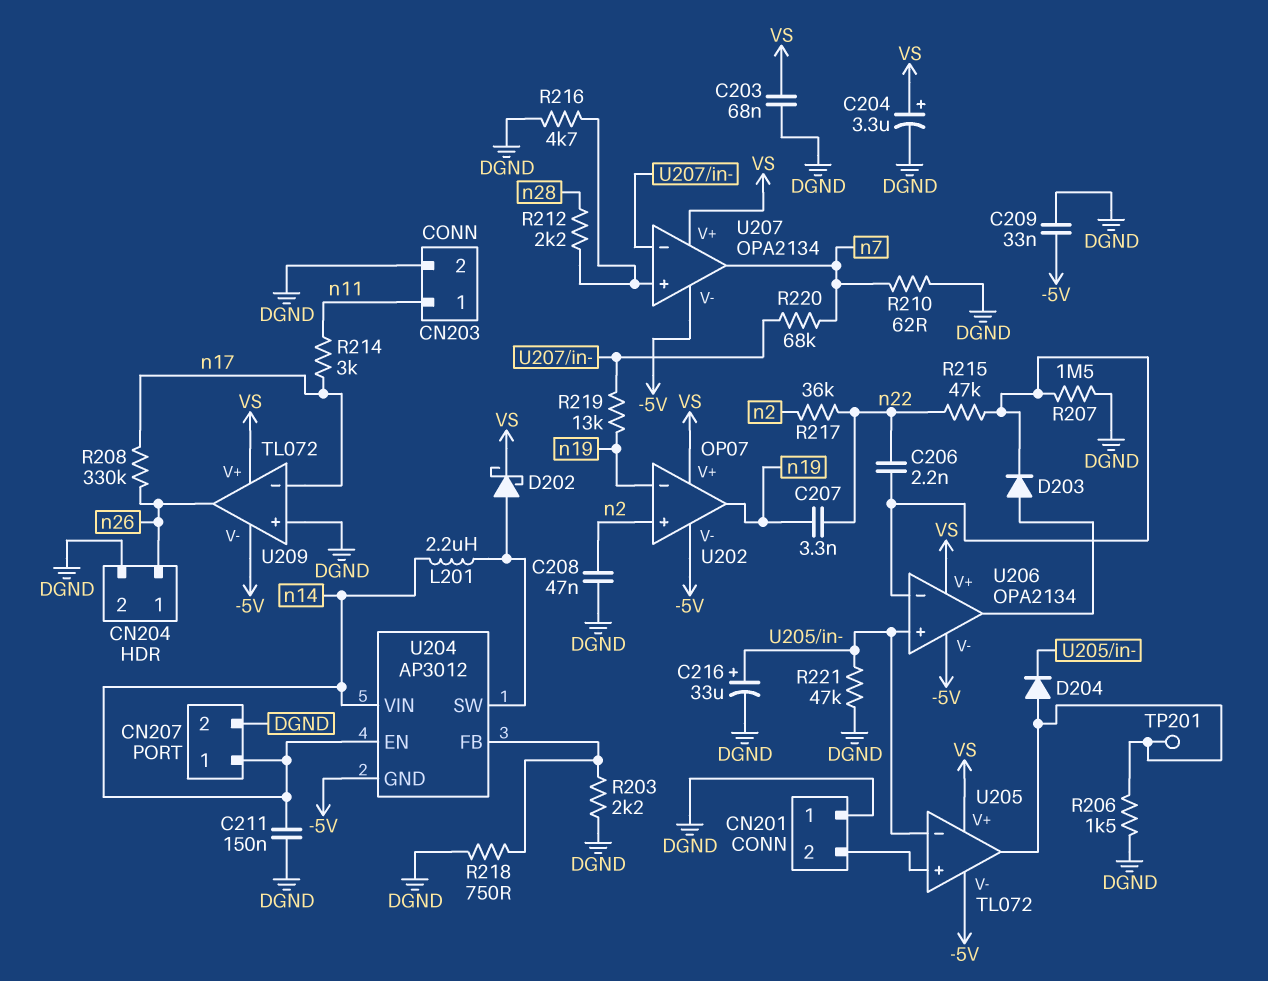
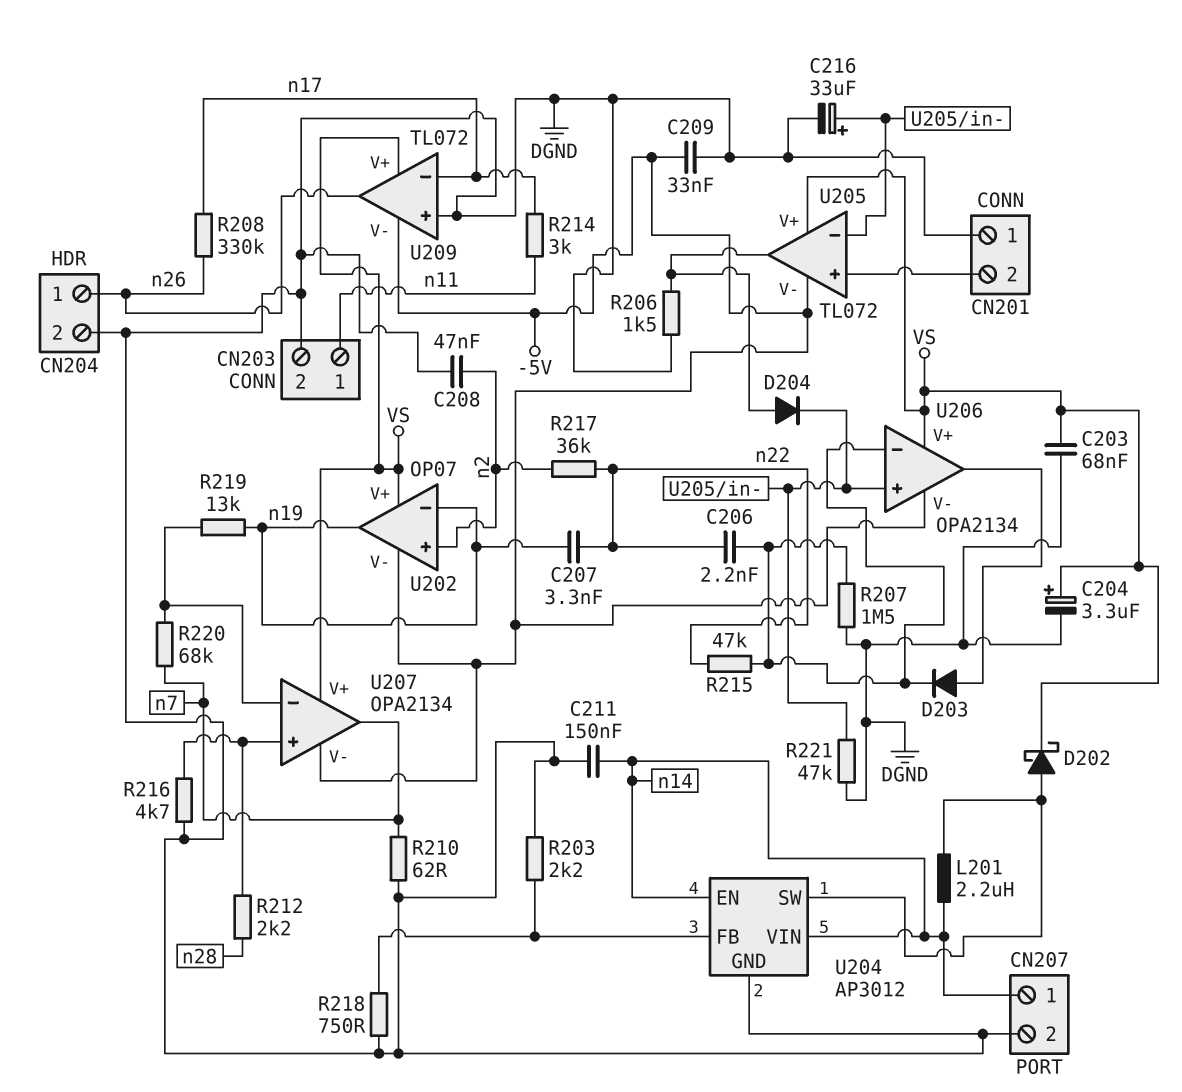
TP201: test point (U205/out) -> none
U204 pin GND: -5V -> DGND

